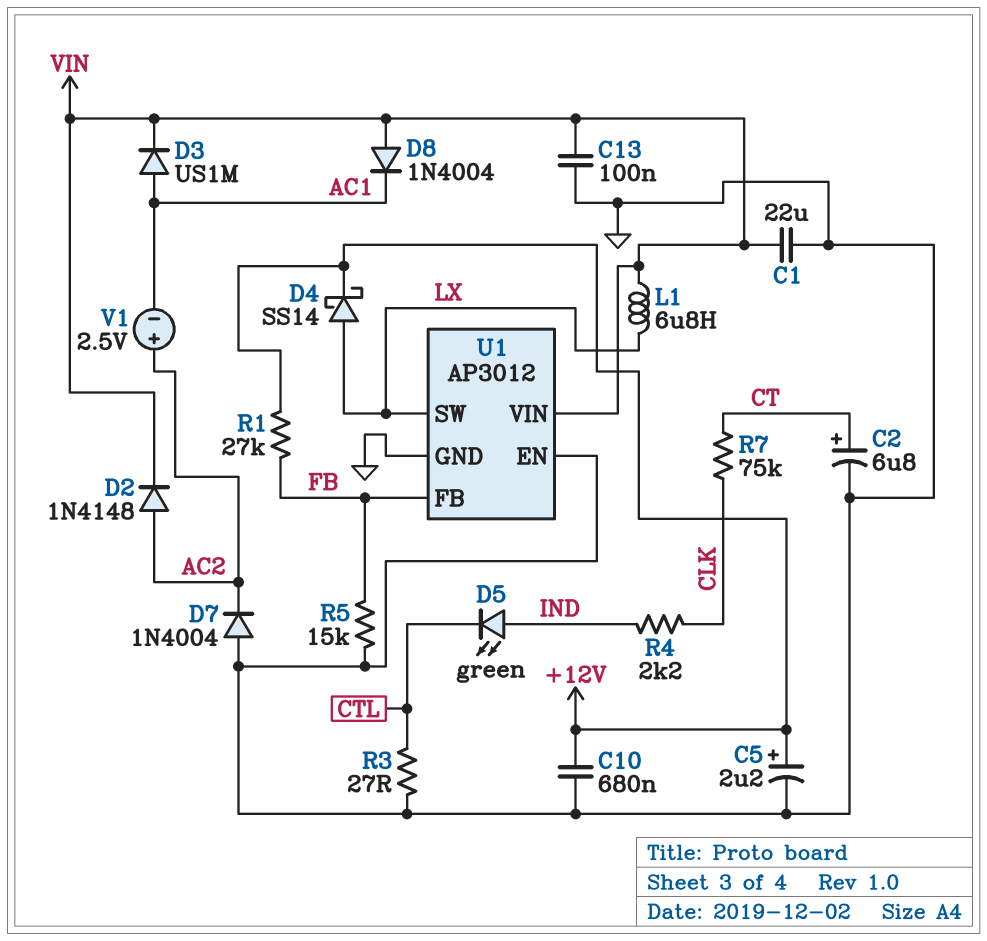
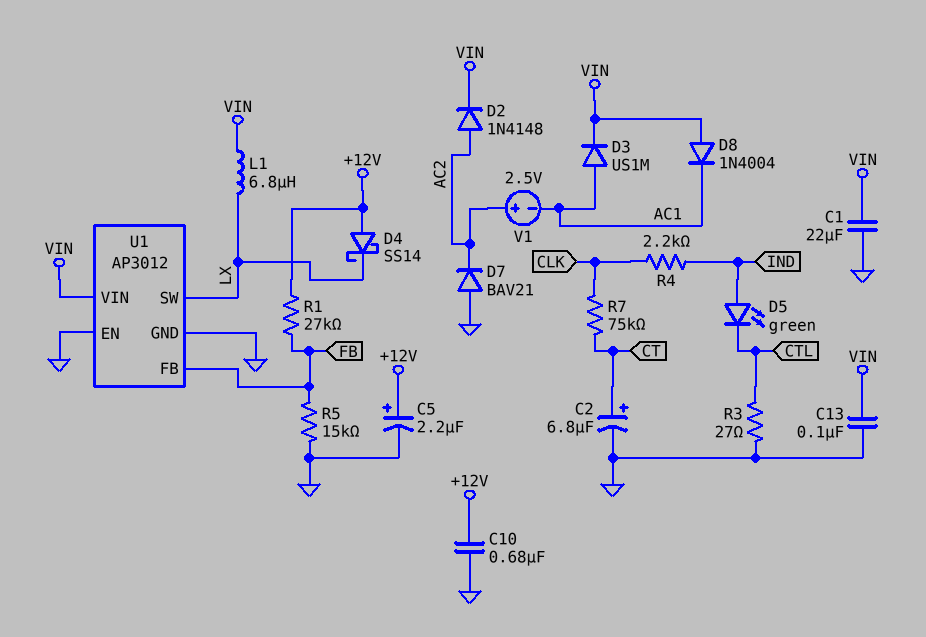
D4: schottky SS14 (A LX, K +12V) -> schottky SS14 (A +12V, K LX)
D7: diode 1N4004 (A GND, K AC2) -> diode BAV21 (A GND, K AC2)

